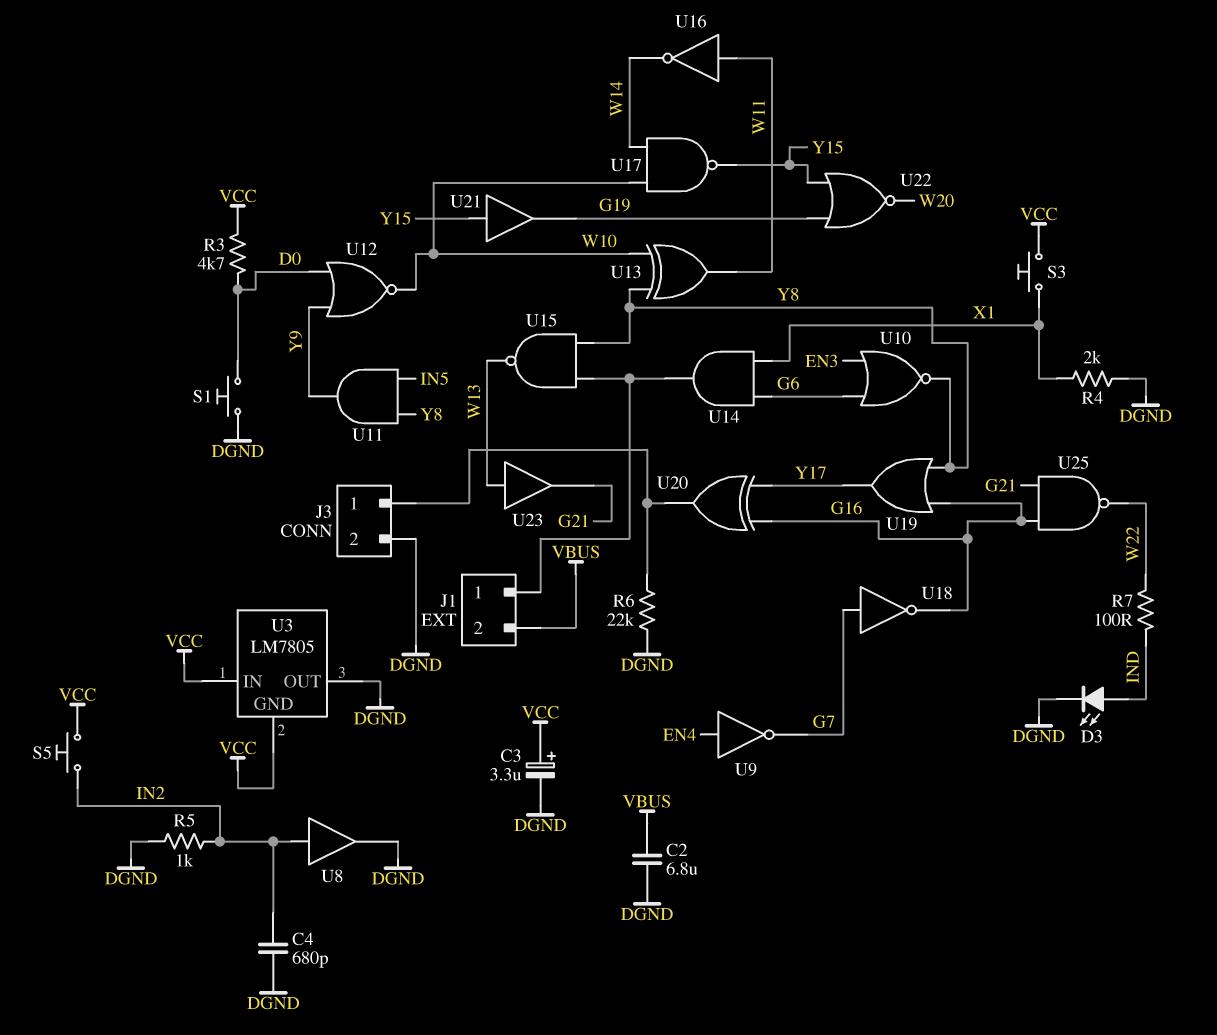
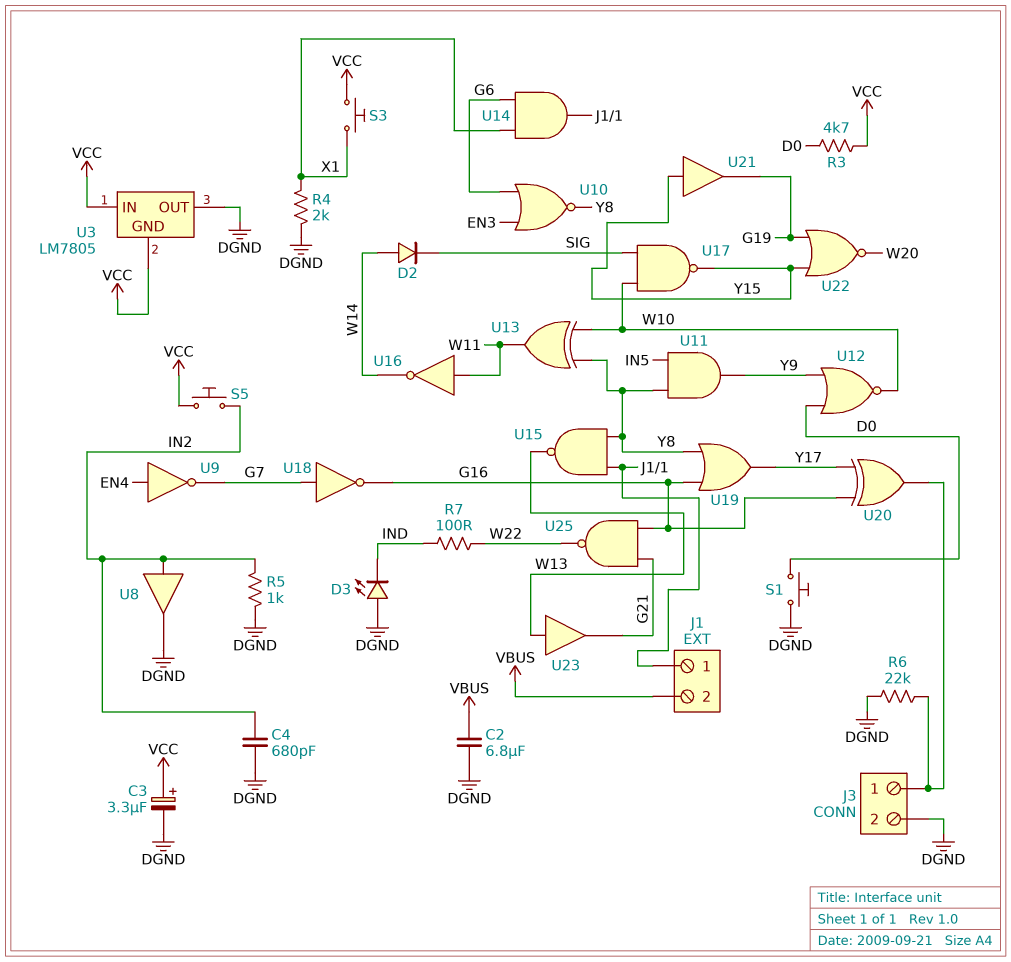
D2: none -> diode (A W14, K SIG)
D3: LED (A IND, K DGND) -> LED (A DGND, K IND)
U17: NAND (in W10, in W14, out Y15) -> NAND (in SIG, in W10, out Y15)

